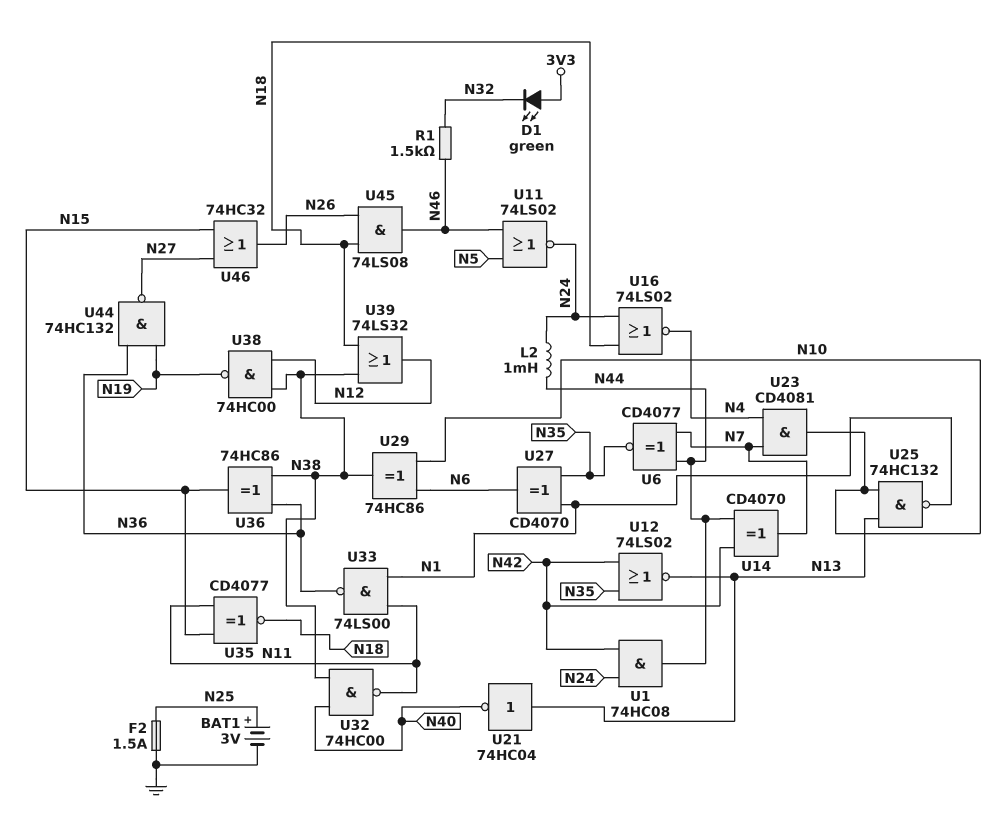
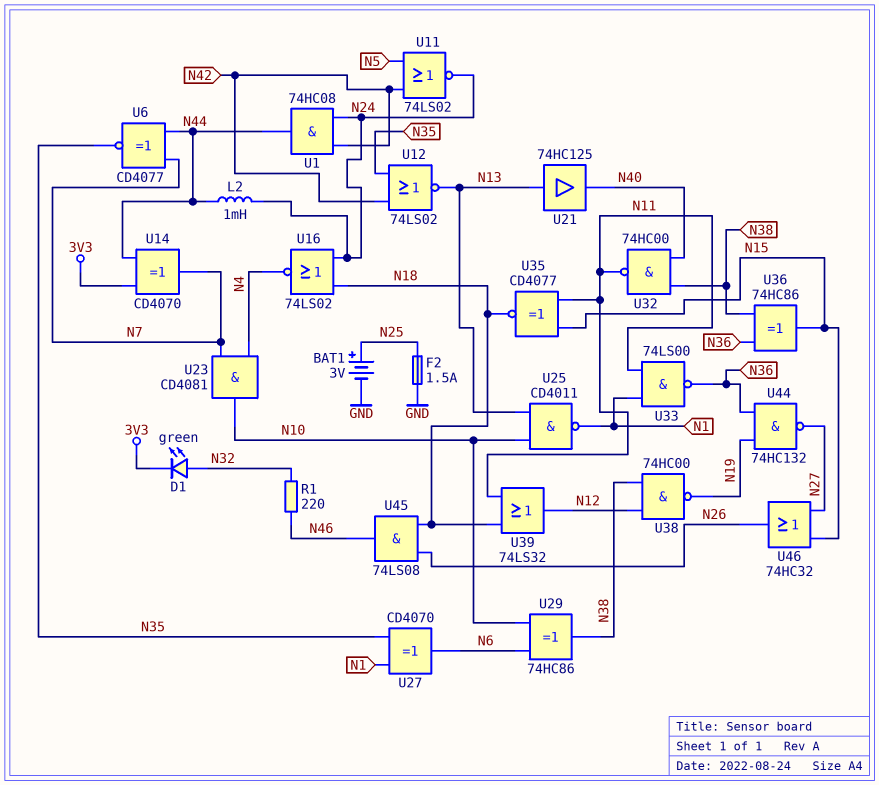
D1: LED green (A 3V3, K N32) -> LED green (A N32, K 3V3)
R1: 1.5k (N32, N46) -> 220 (N32, N46)
U11: NOR 74LS02 (in N5, in N46, out N24) -> NOR 74LS02 (in N5, in N42, out N24)
U14: XOR CD4070 (in N42, in N44, out N7) -> XOR CD4070 (in 3V3, in N44, out N7)
U21: NOT 74HC04 (in N13, out N40) -> buffer 74HC125 (in N13, out N40)
U25: NAND 74HC132 (in N10, in N13, out N1) -> NAND CD4011 (in N10, in N13, out N1)
U39: OR 74LS32 (in N18, in N38, out N12) -> OR 74LS32 (in N11, in N18, out N12)

